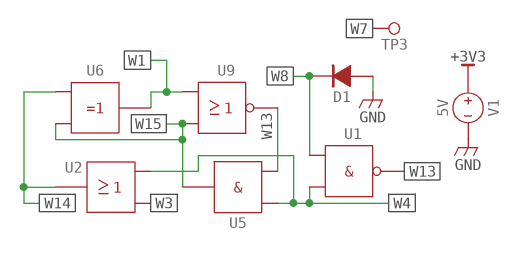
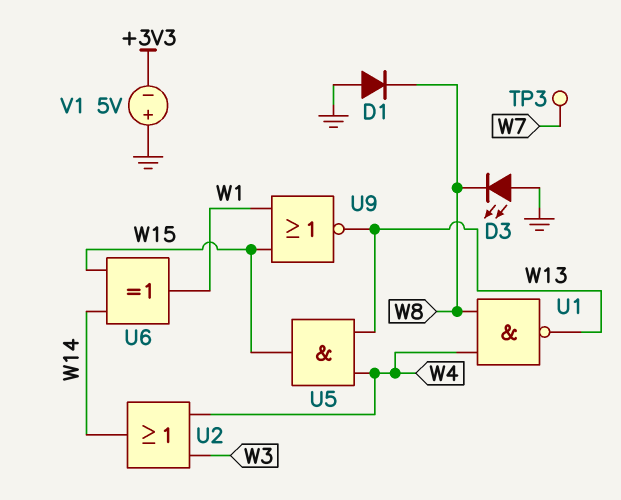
D3: none -> LED (A GND, K W8)
V1: 5V (plus +3V3, minus GND) -> 5V (plus GND, minus +3V3)

